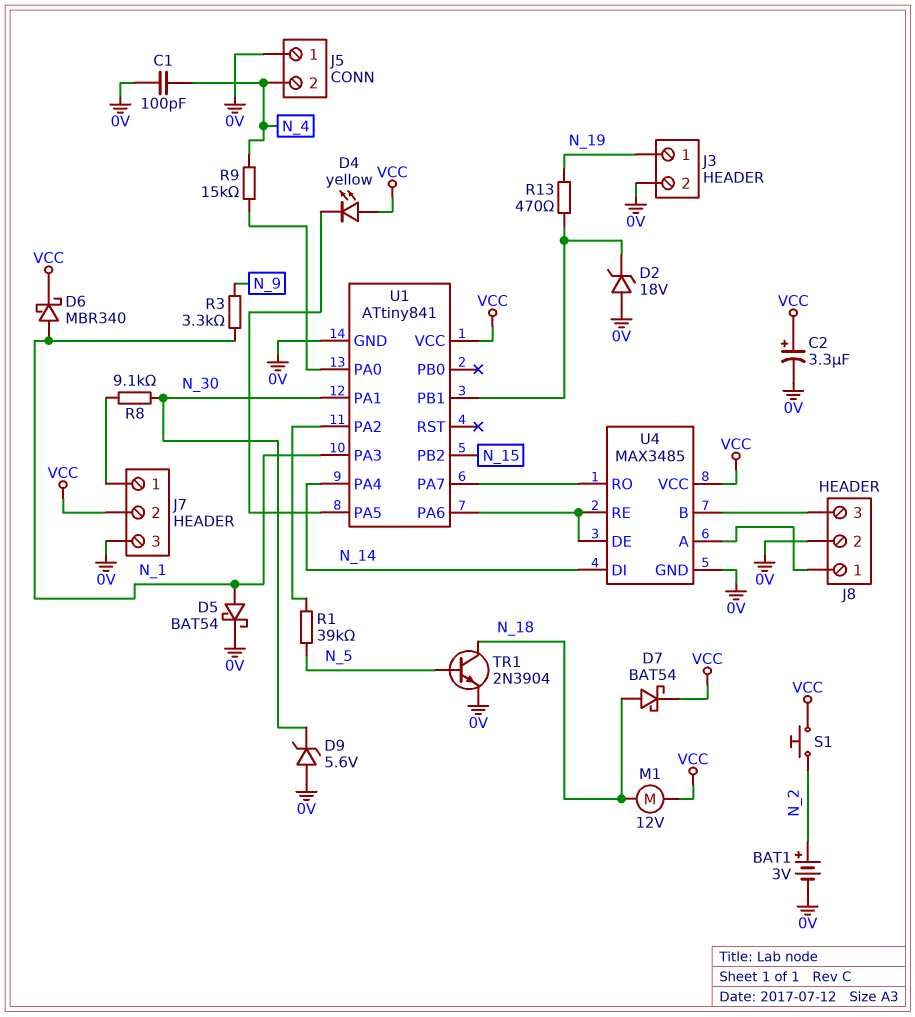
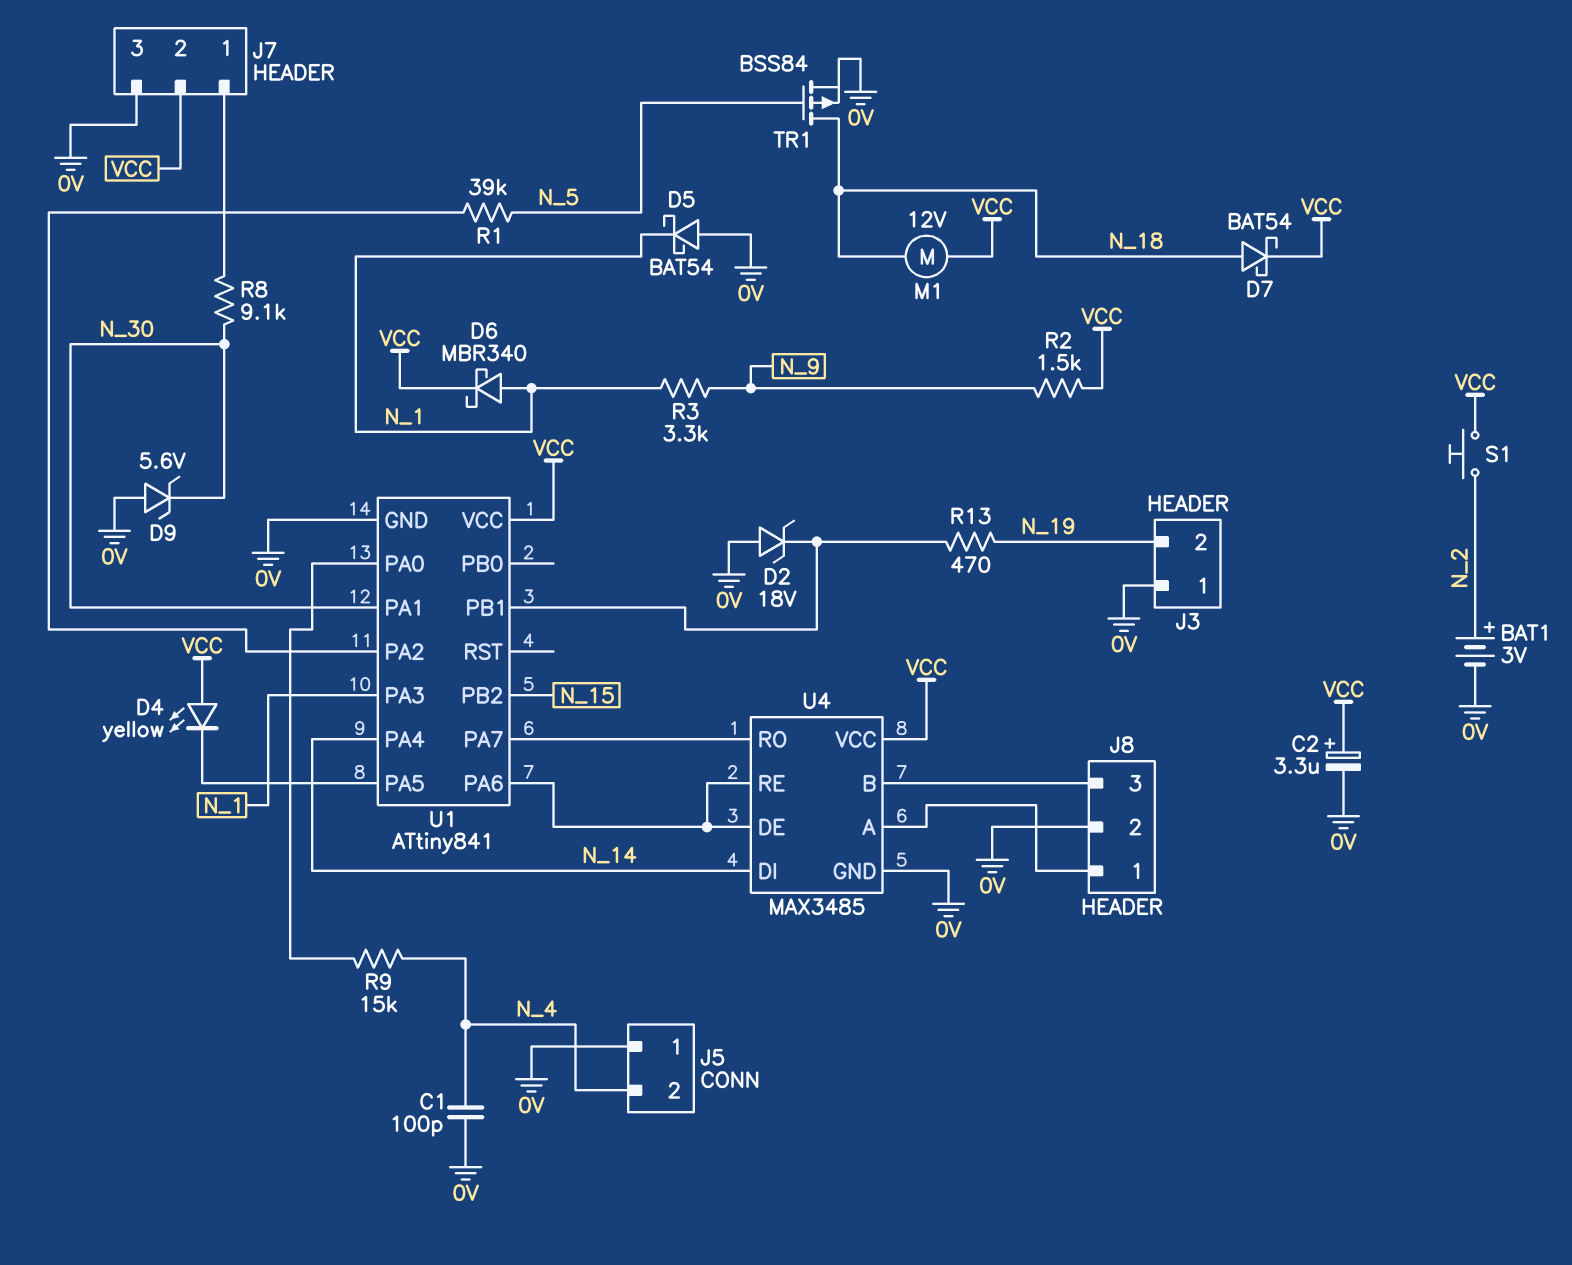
D5: schottky BAT54 (A N_1, K 0V) -> schottky BAT54 (A 0V, K N_1)
J3 pin 1: N_19 -> 0V
J3 pin 2: 0V -> N_19
R2: none -> 1.5k (N_9, VCC)
TR1: NPN 2N3904 (B N_5, C N_18, E 0V) -> PMOS BSS84 (G N_5, D N_18, S 0V)

